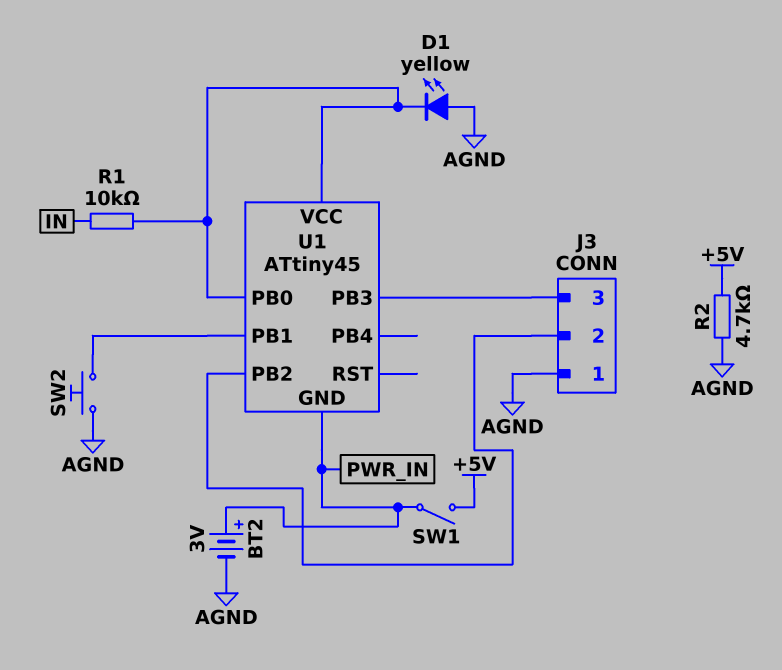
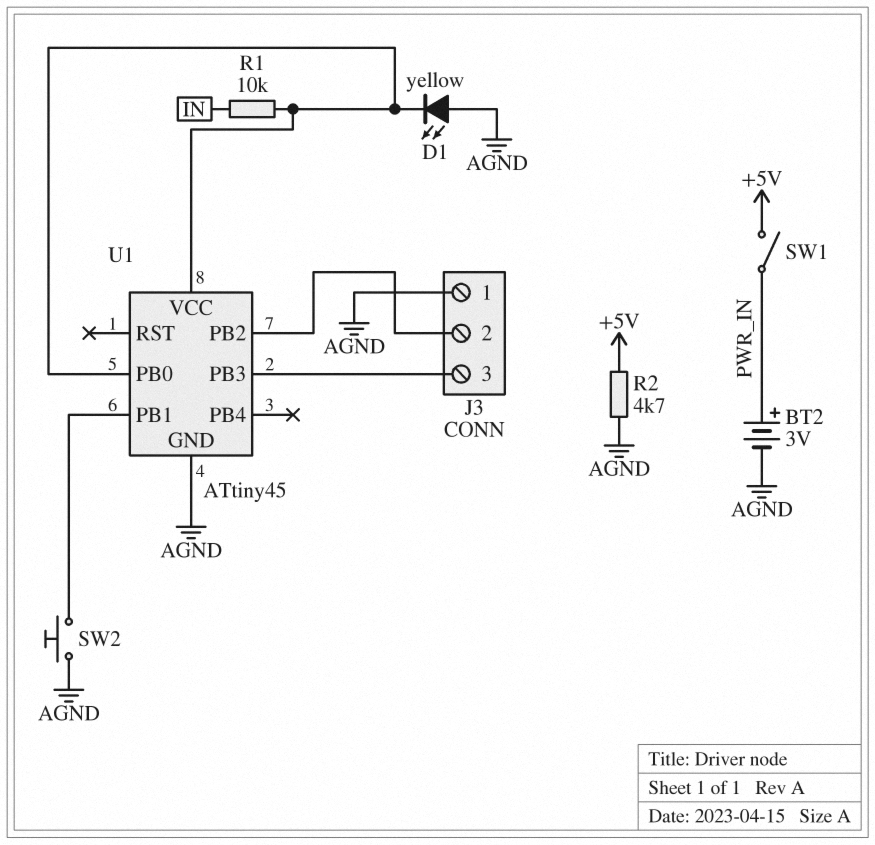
U1 pin GND: PWR_IN -> AGND

